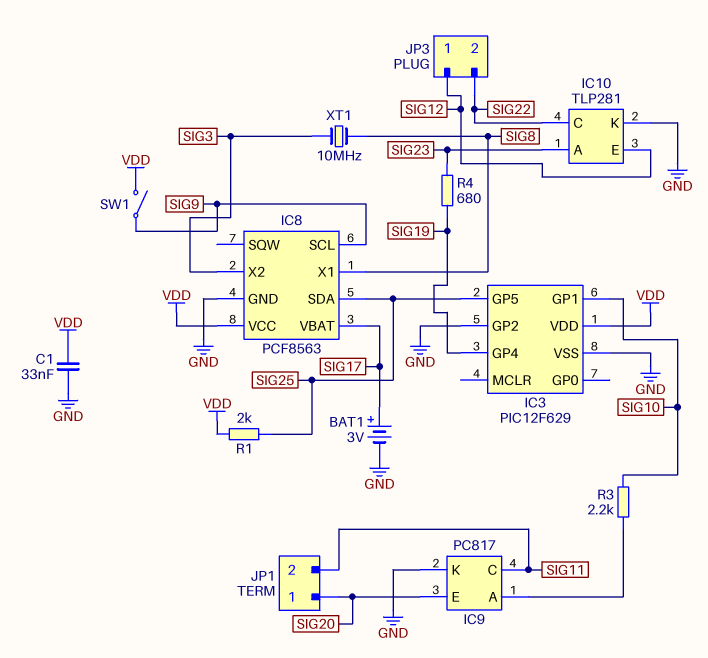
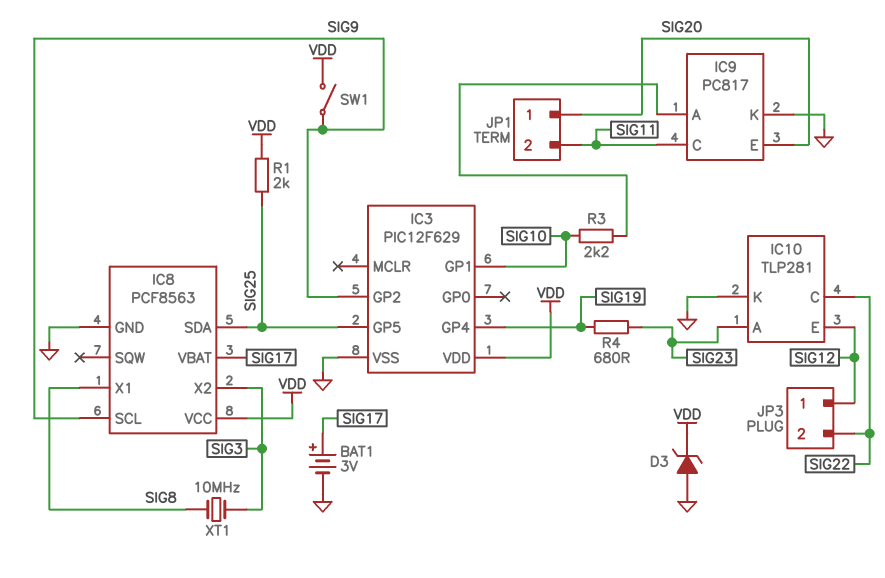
C1: 33nF (GND, VDD) -> none
D3: none -> zener (A GND, K VDD)
IC3 pin GP2: GND -> SIG9

